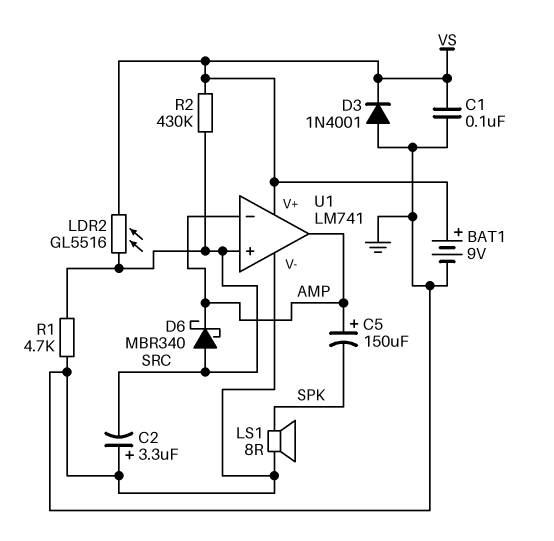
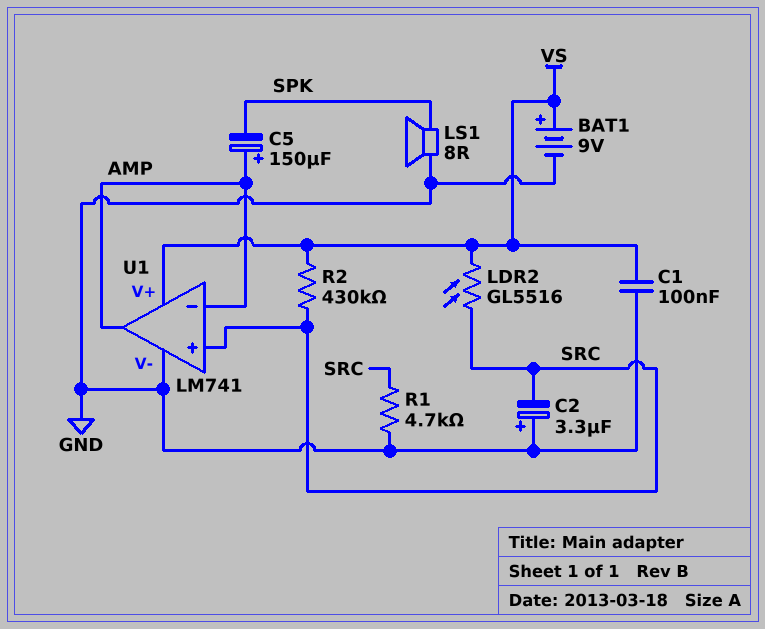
D3: diode 1N4001 (A GND, K VS) -> none
D6: schottky MBR340 (A SRC, K AMP) -> none

